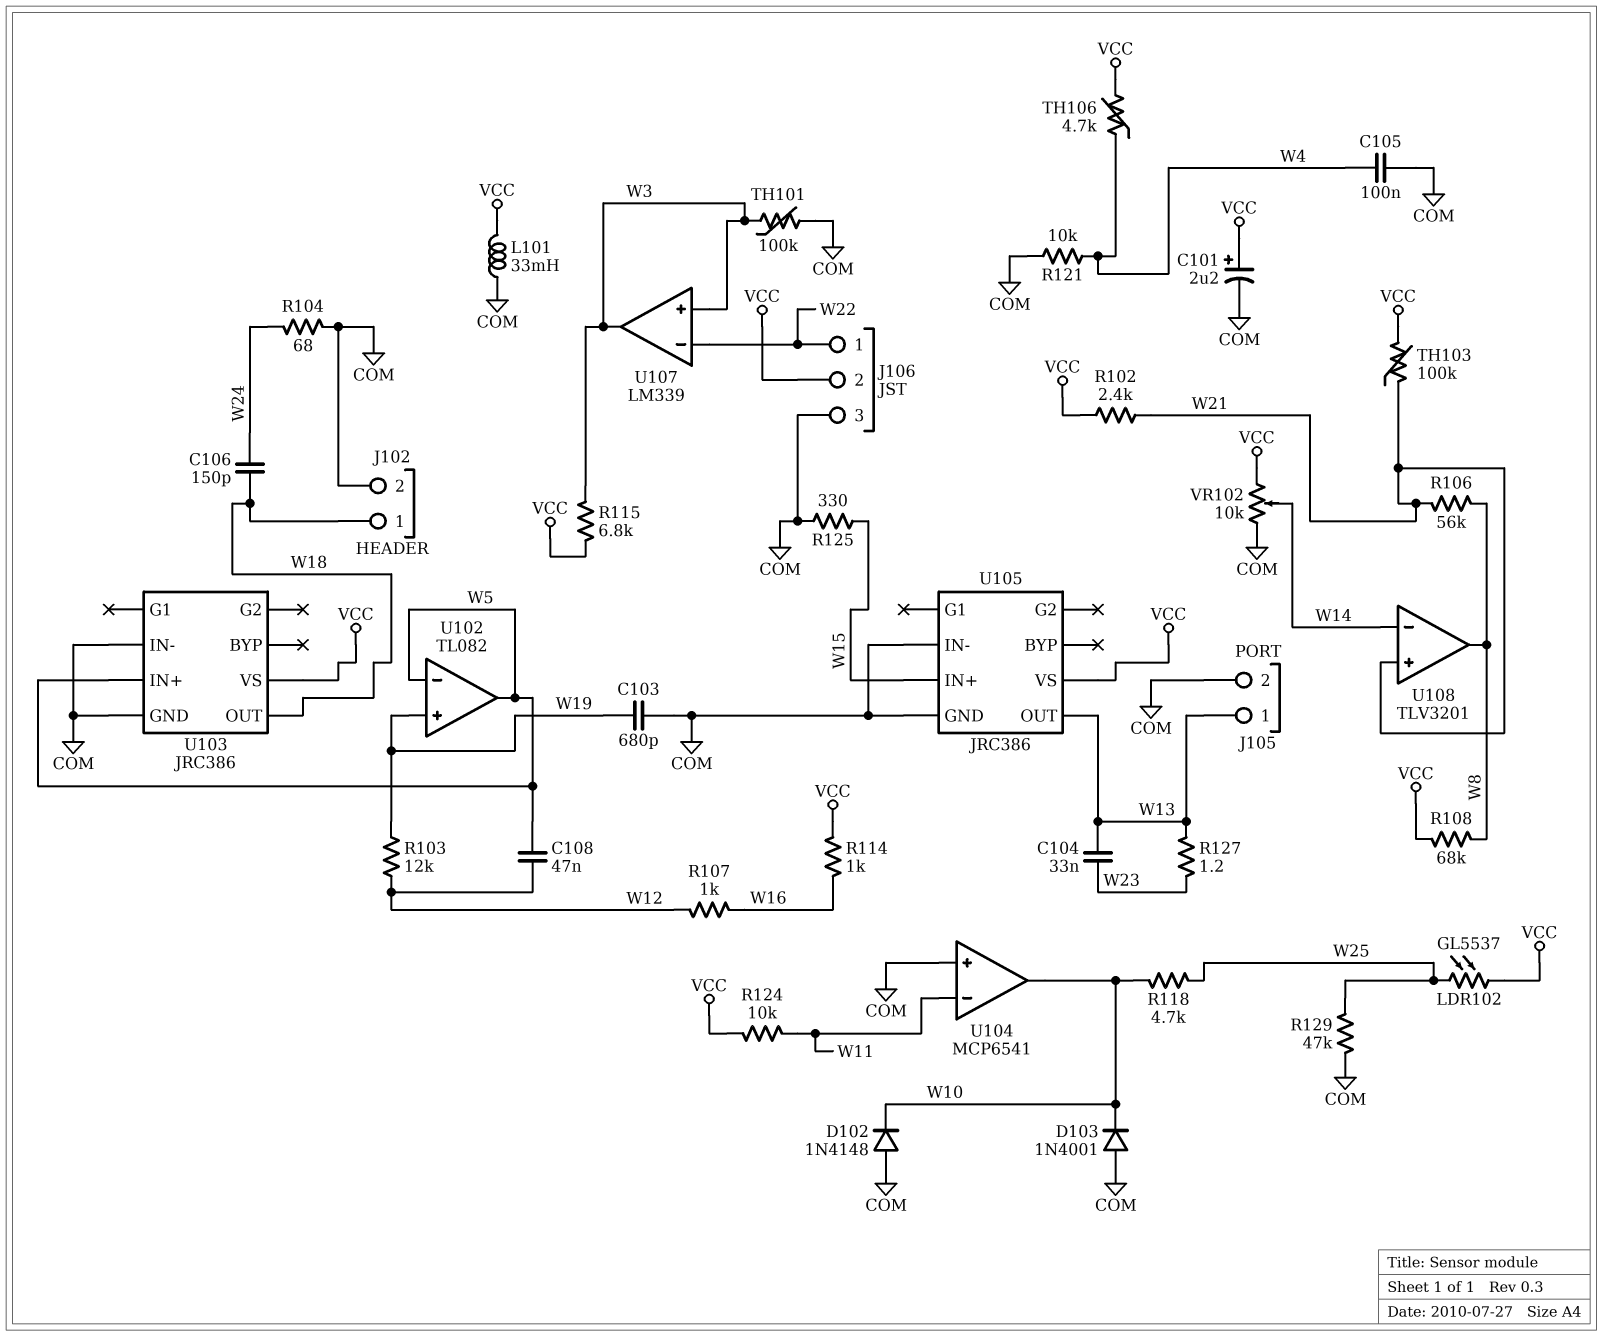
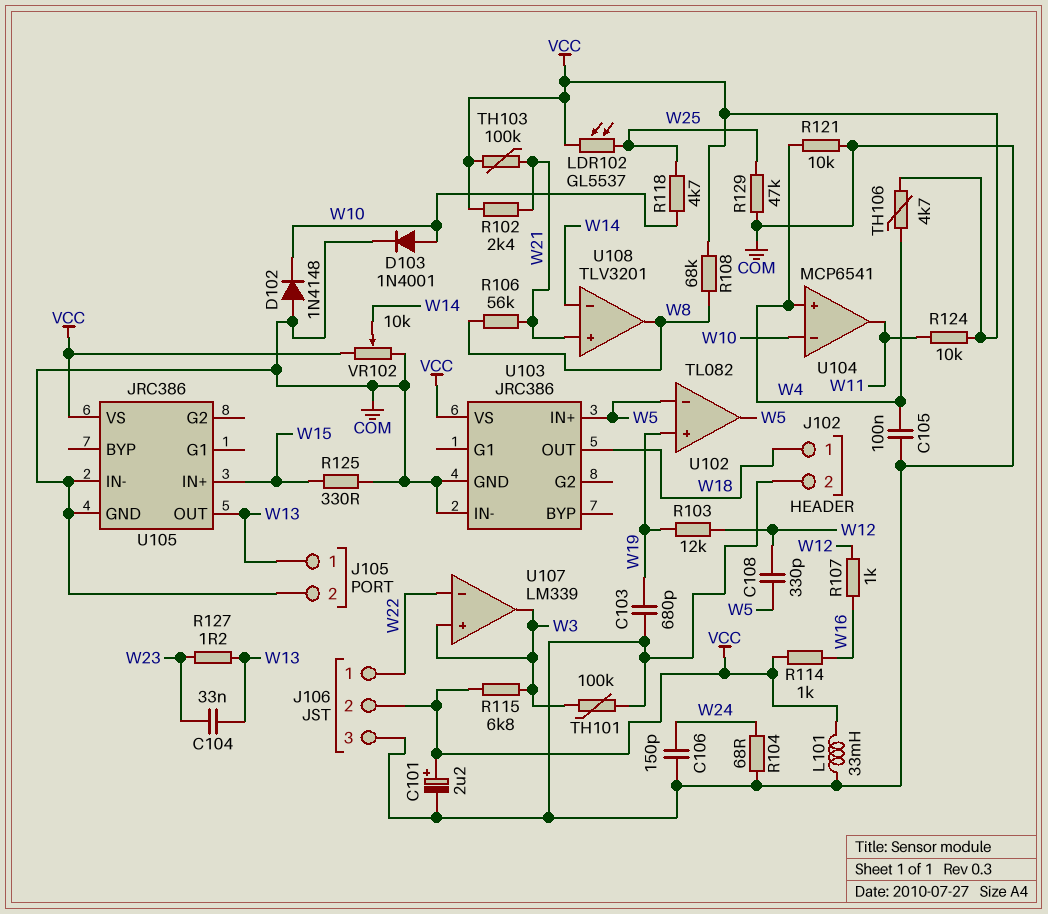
C106: 150pF (W18, W24) -> 150pF (COM, W24)
C108: 47nF (W5, W12) -> 330pF (W5, W12)
D103: diode 1N4001 (A COM, K W10) -> diode 1N4001 (A W10, K COM)
U104 pin in+: COM -> W4
U104 pin in-: W11 -> W10
U104 pin out: W10 -> W11

